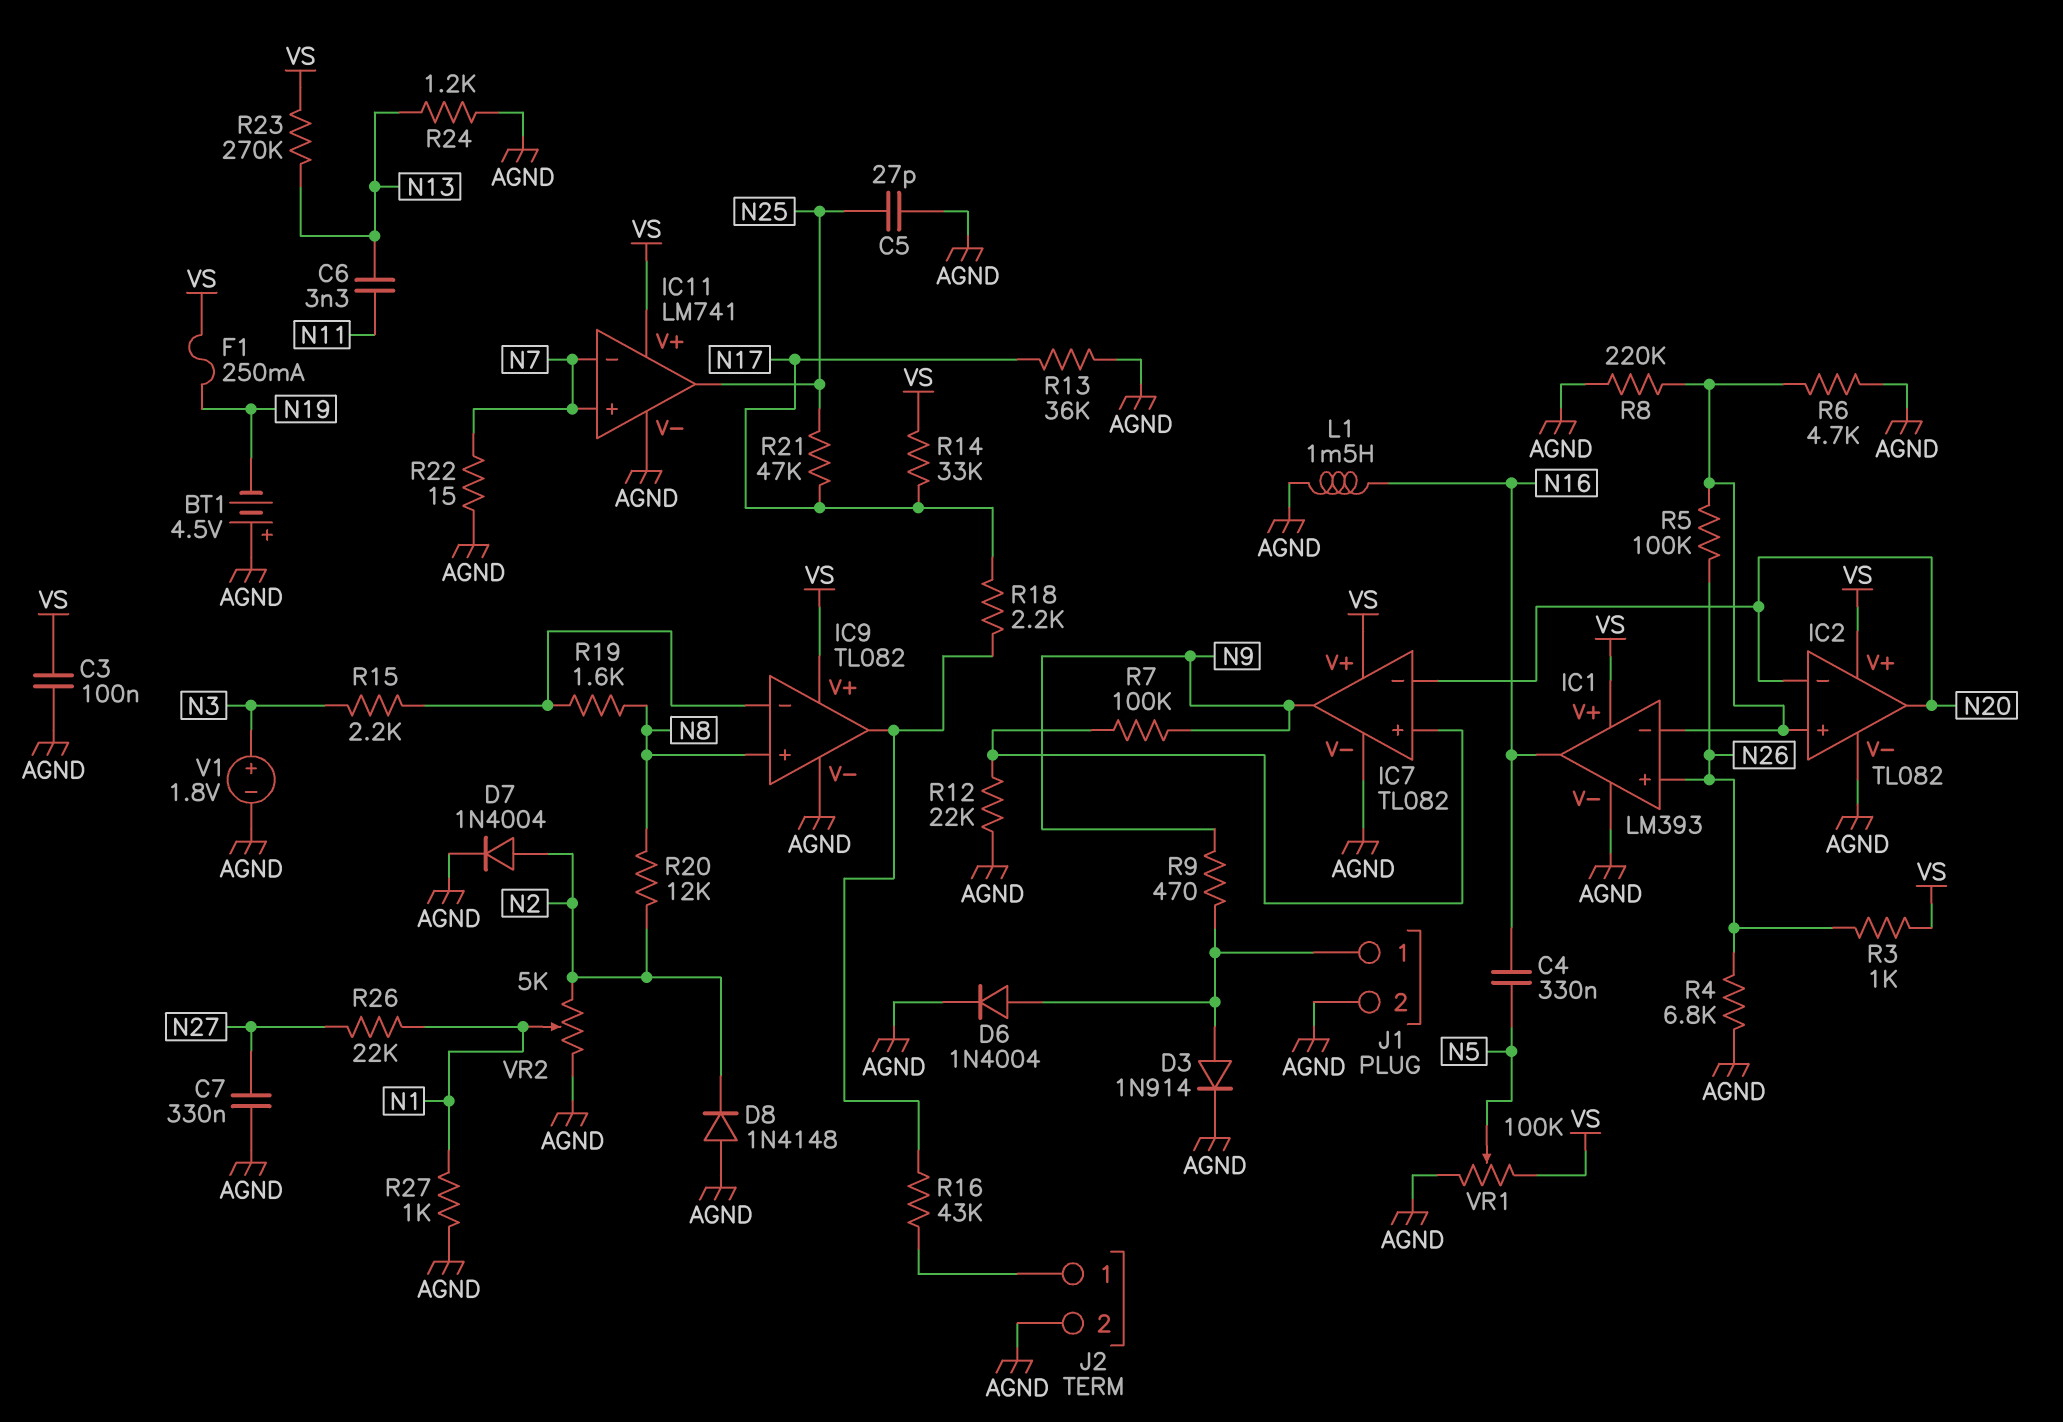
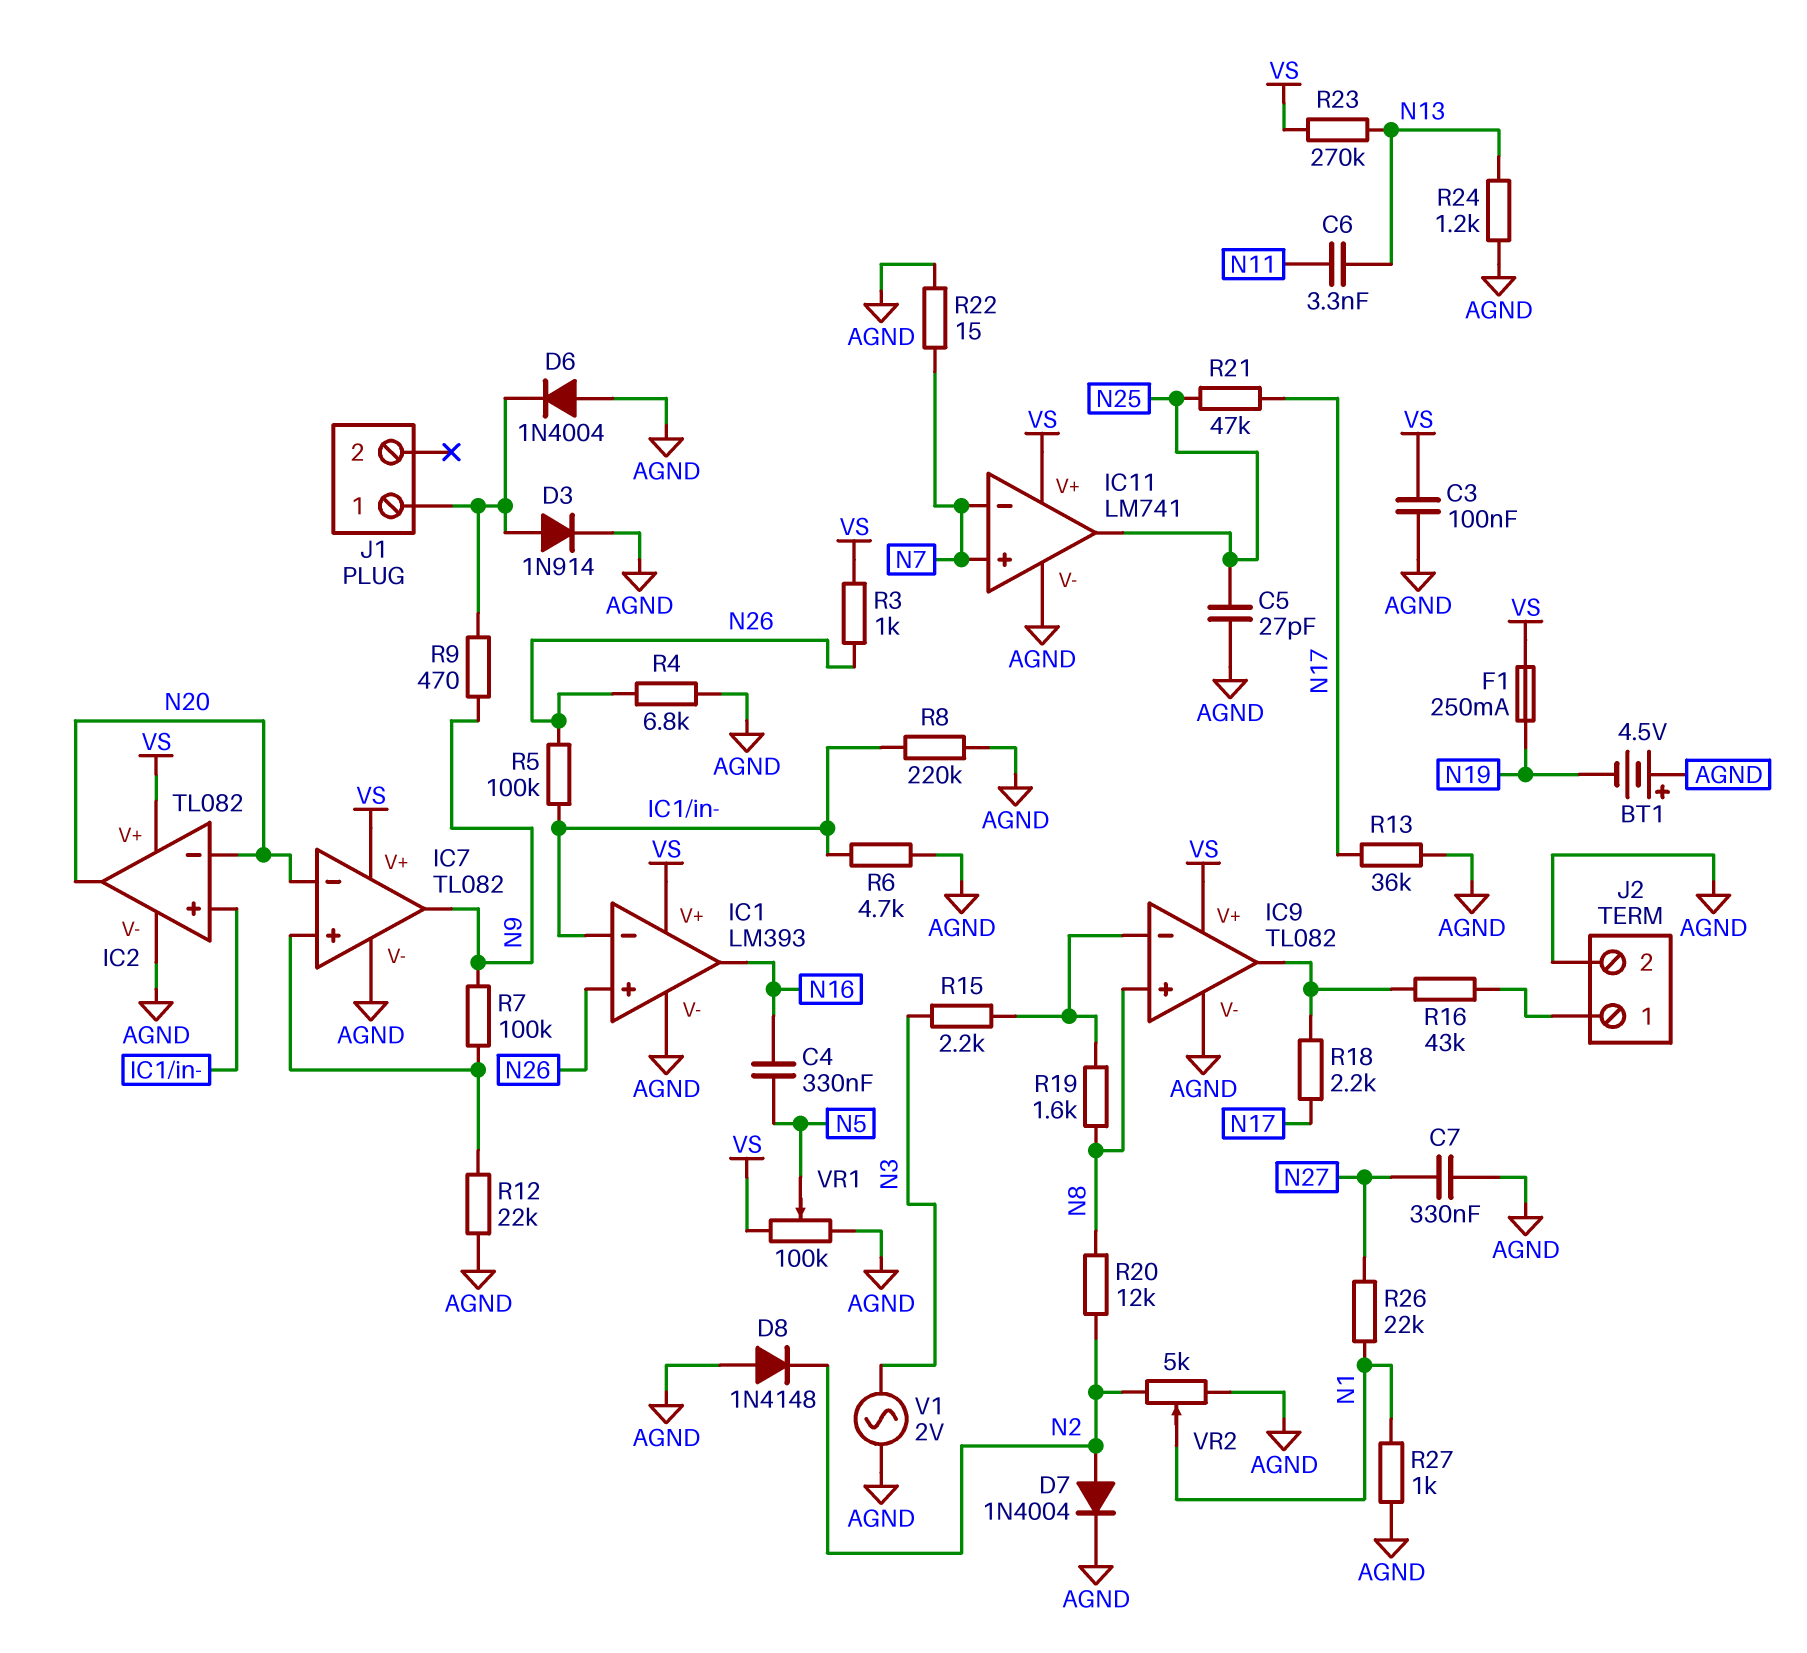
D6: diode 1N4004 (A J1/1, K AGND) -> diode 1N4004 (A AGND, K J1/1)
J1 pin 2: AGND -> none
L1: 1.5mH (AGND, N16) -> none
R14: 33k (N17, VS) -> none
V1: 1.8V (plus N3, minus AGND) -> AC 2V (AGND, N3)

